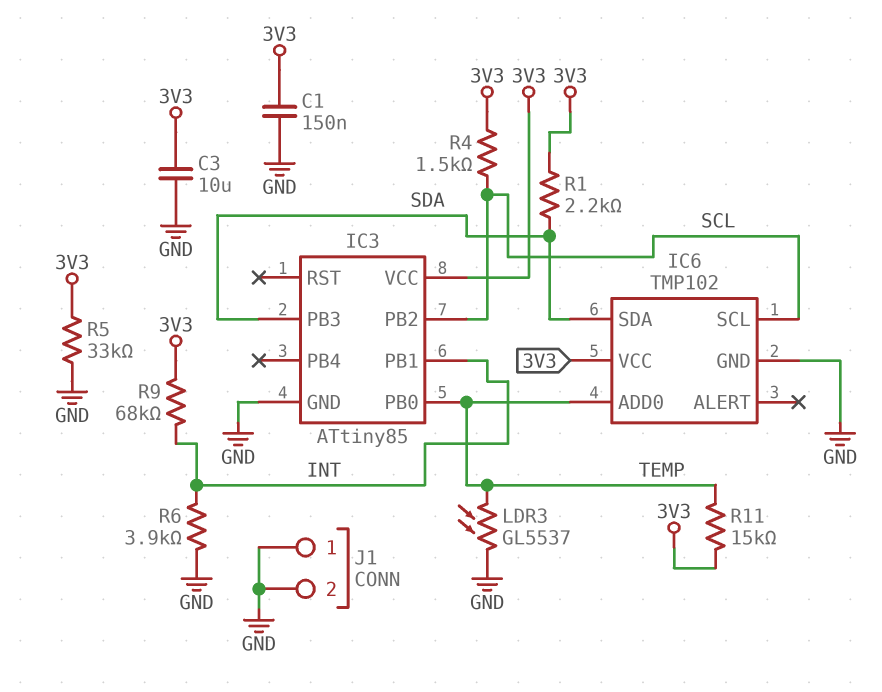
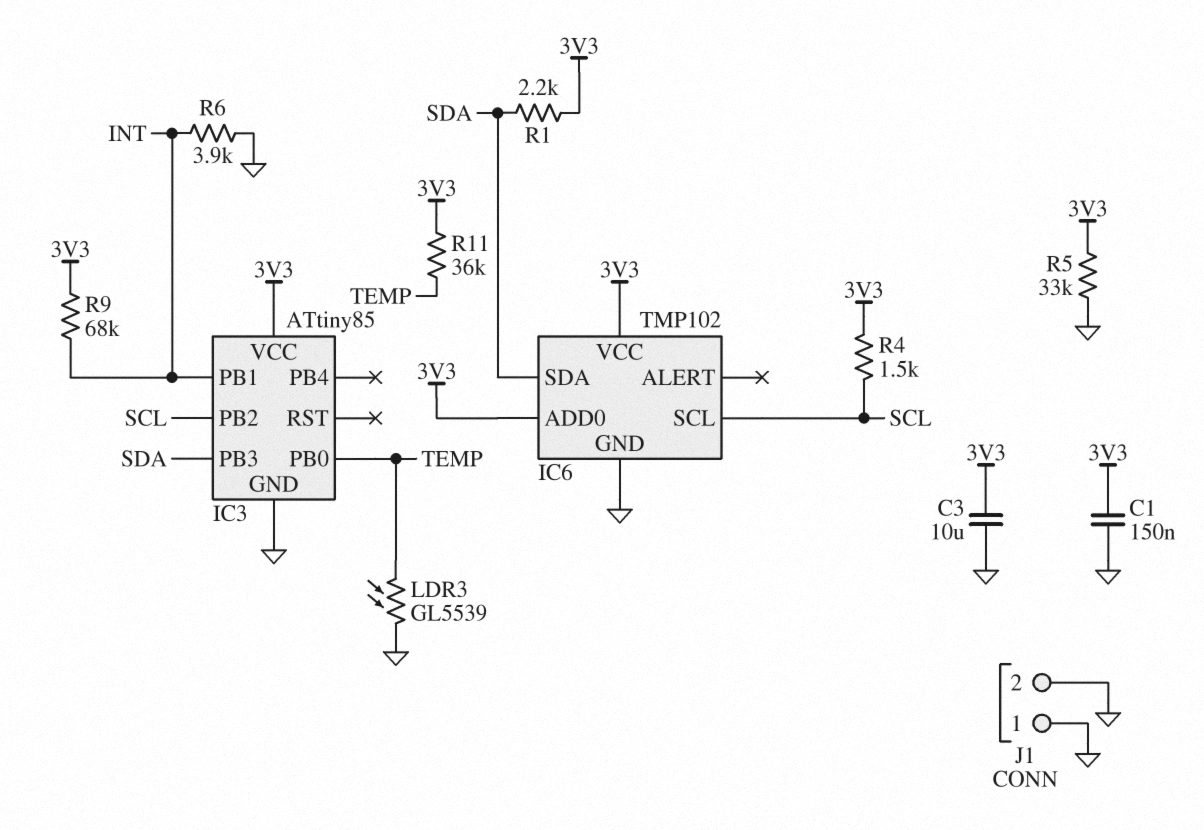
IC6 pin ADD0: TEMP -> 3V3
LDR3: GL5537 (GND, TEMP) -> GL5539 (GND, TEMP)
R11: 15k (3V3, TEMP) -> 36k (3V3, TEMP)

